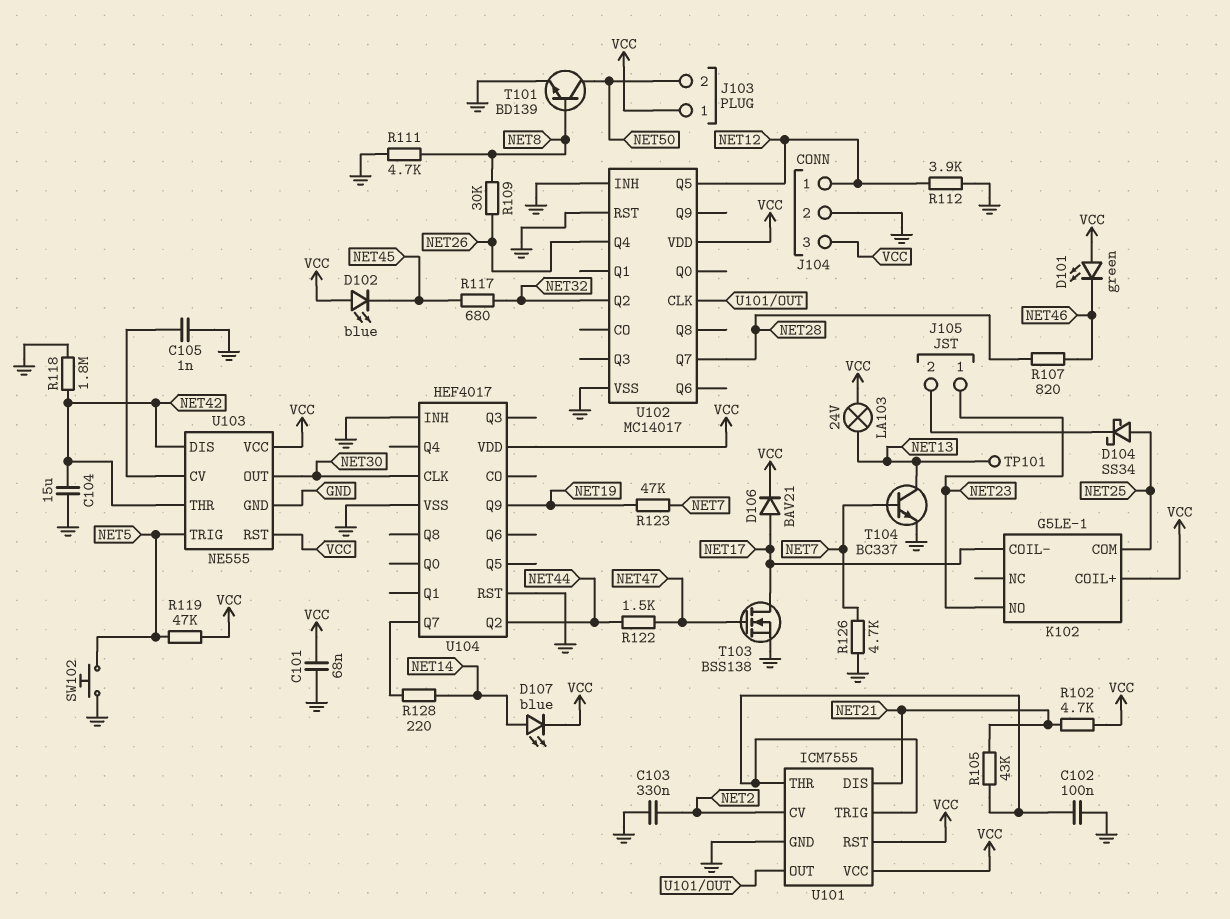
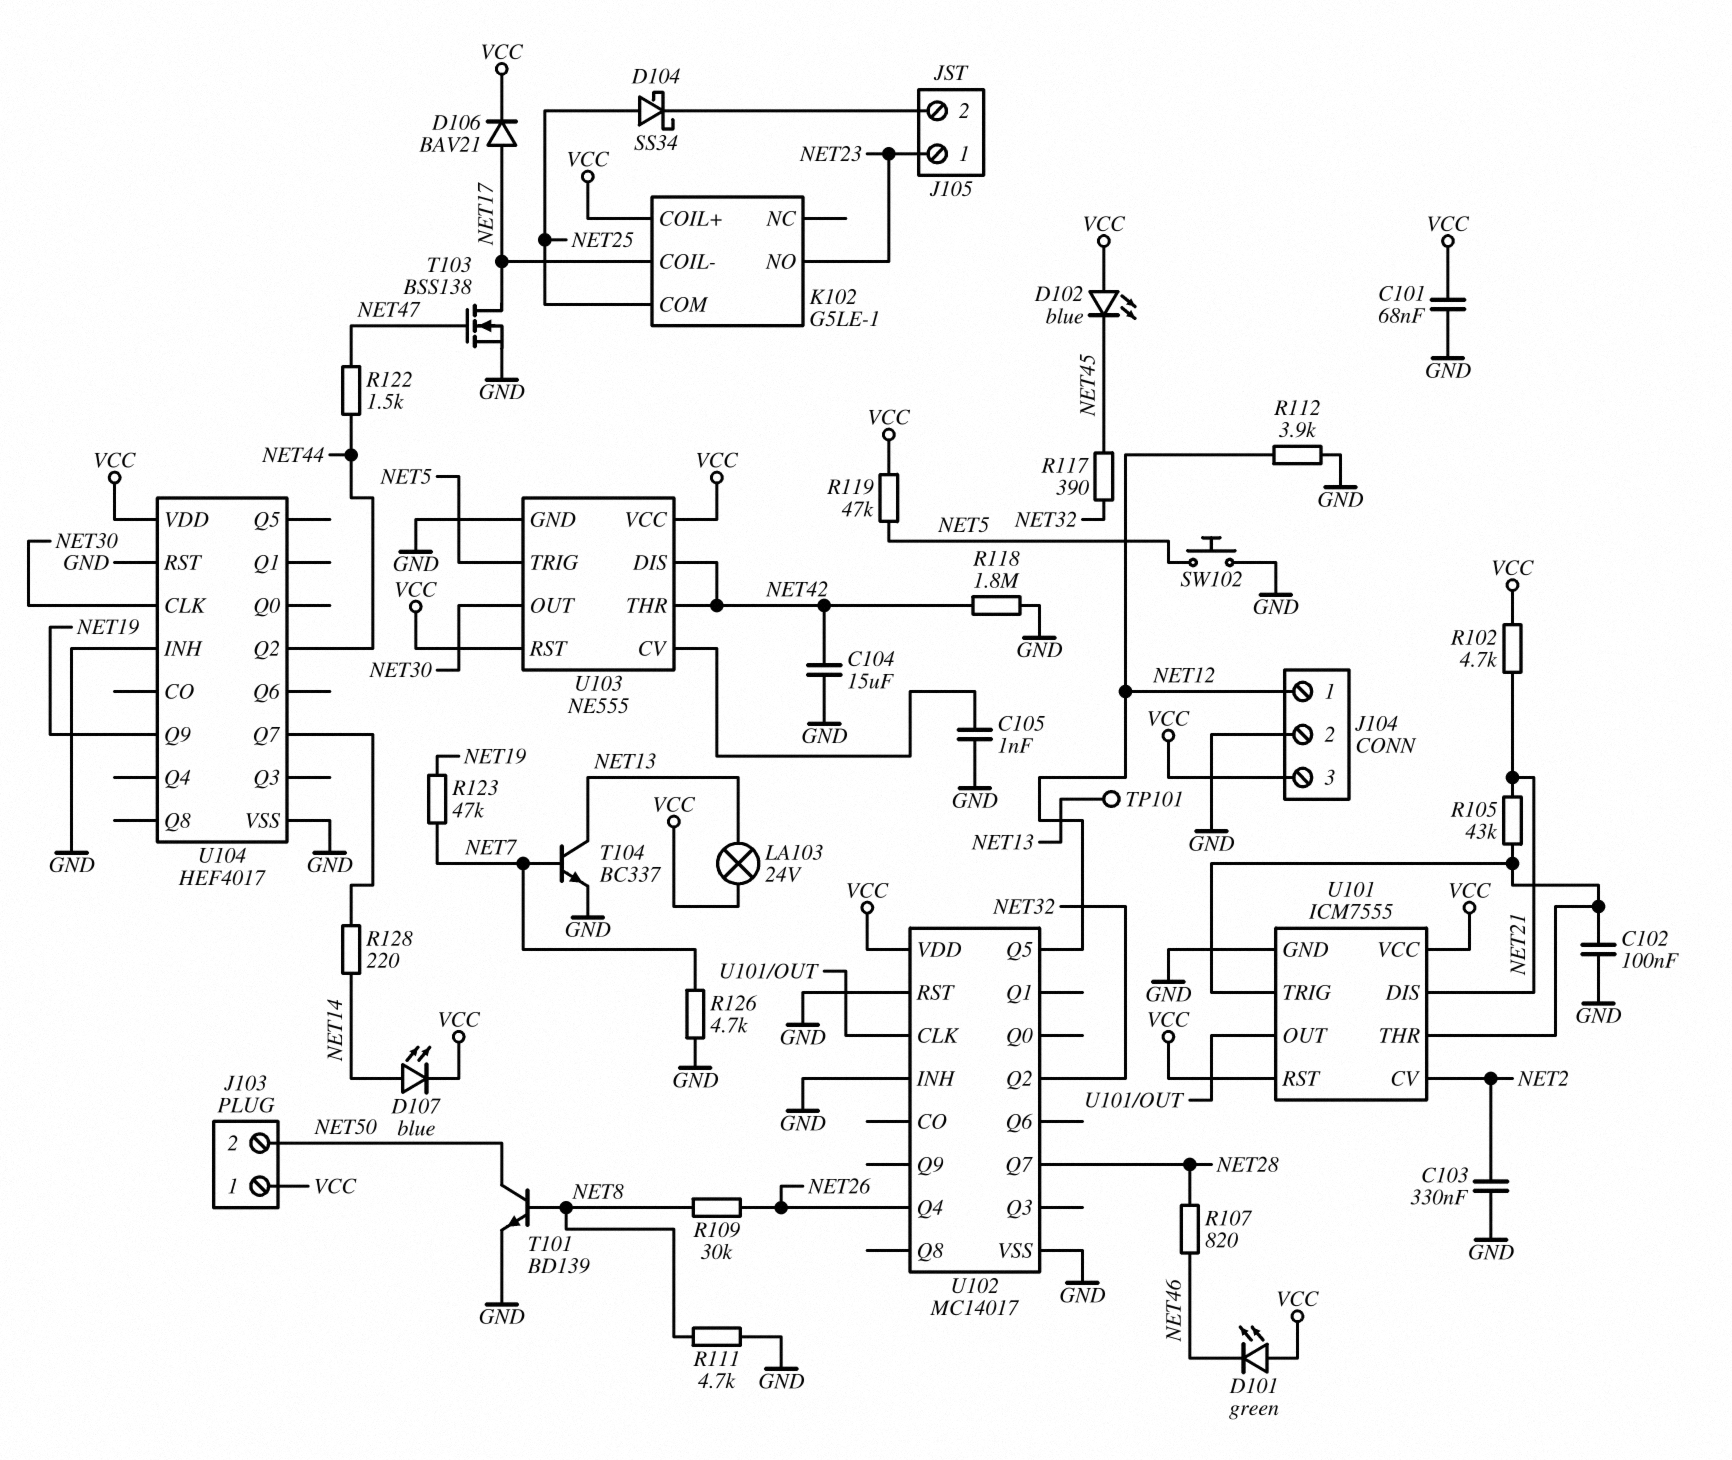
R117: 680 (NET32, NET45) -> 390 (NET32, NET45)

